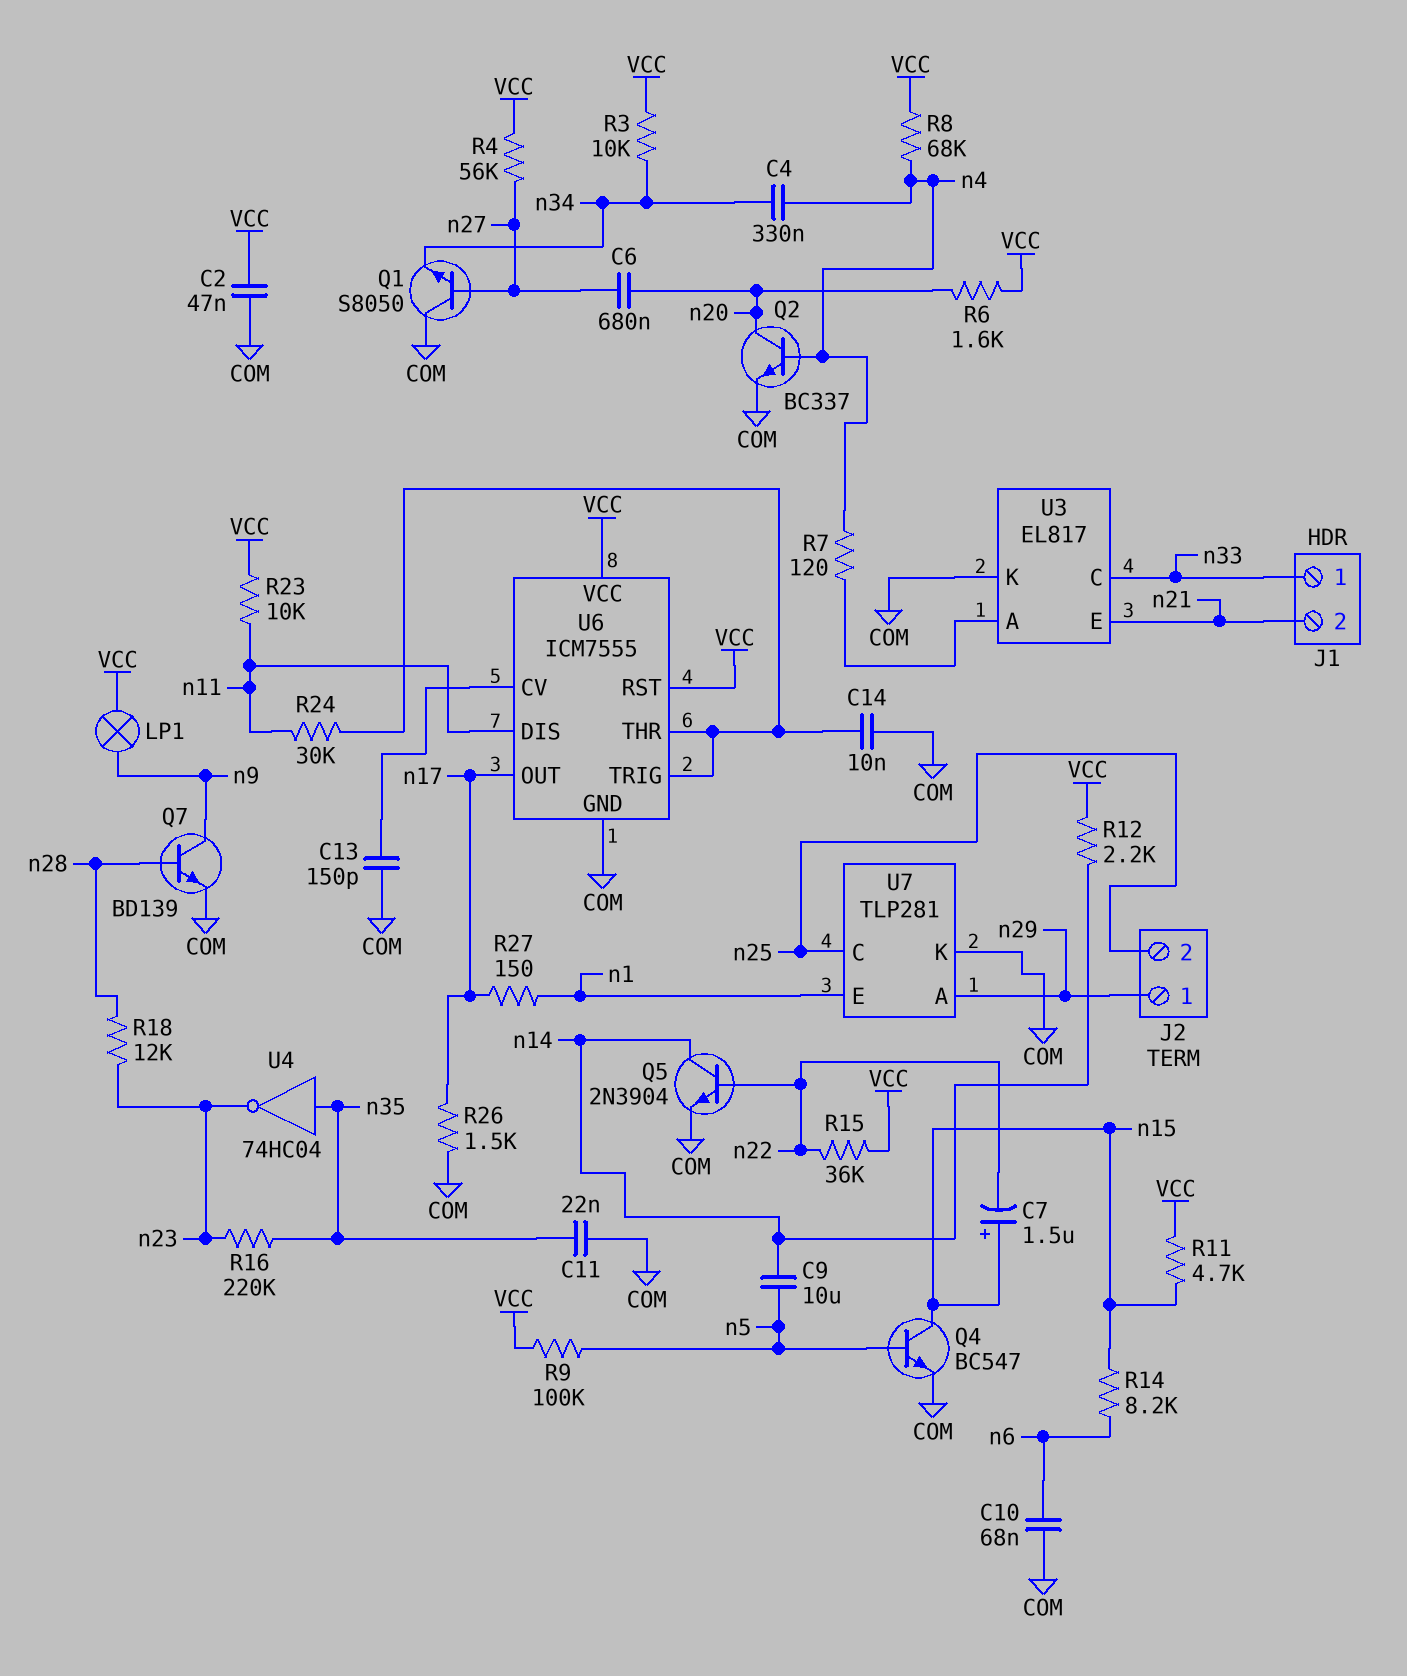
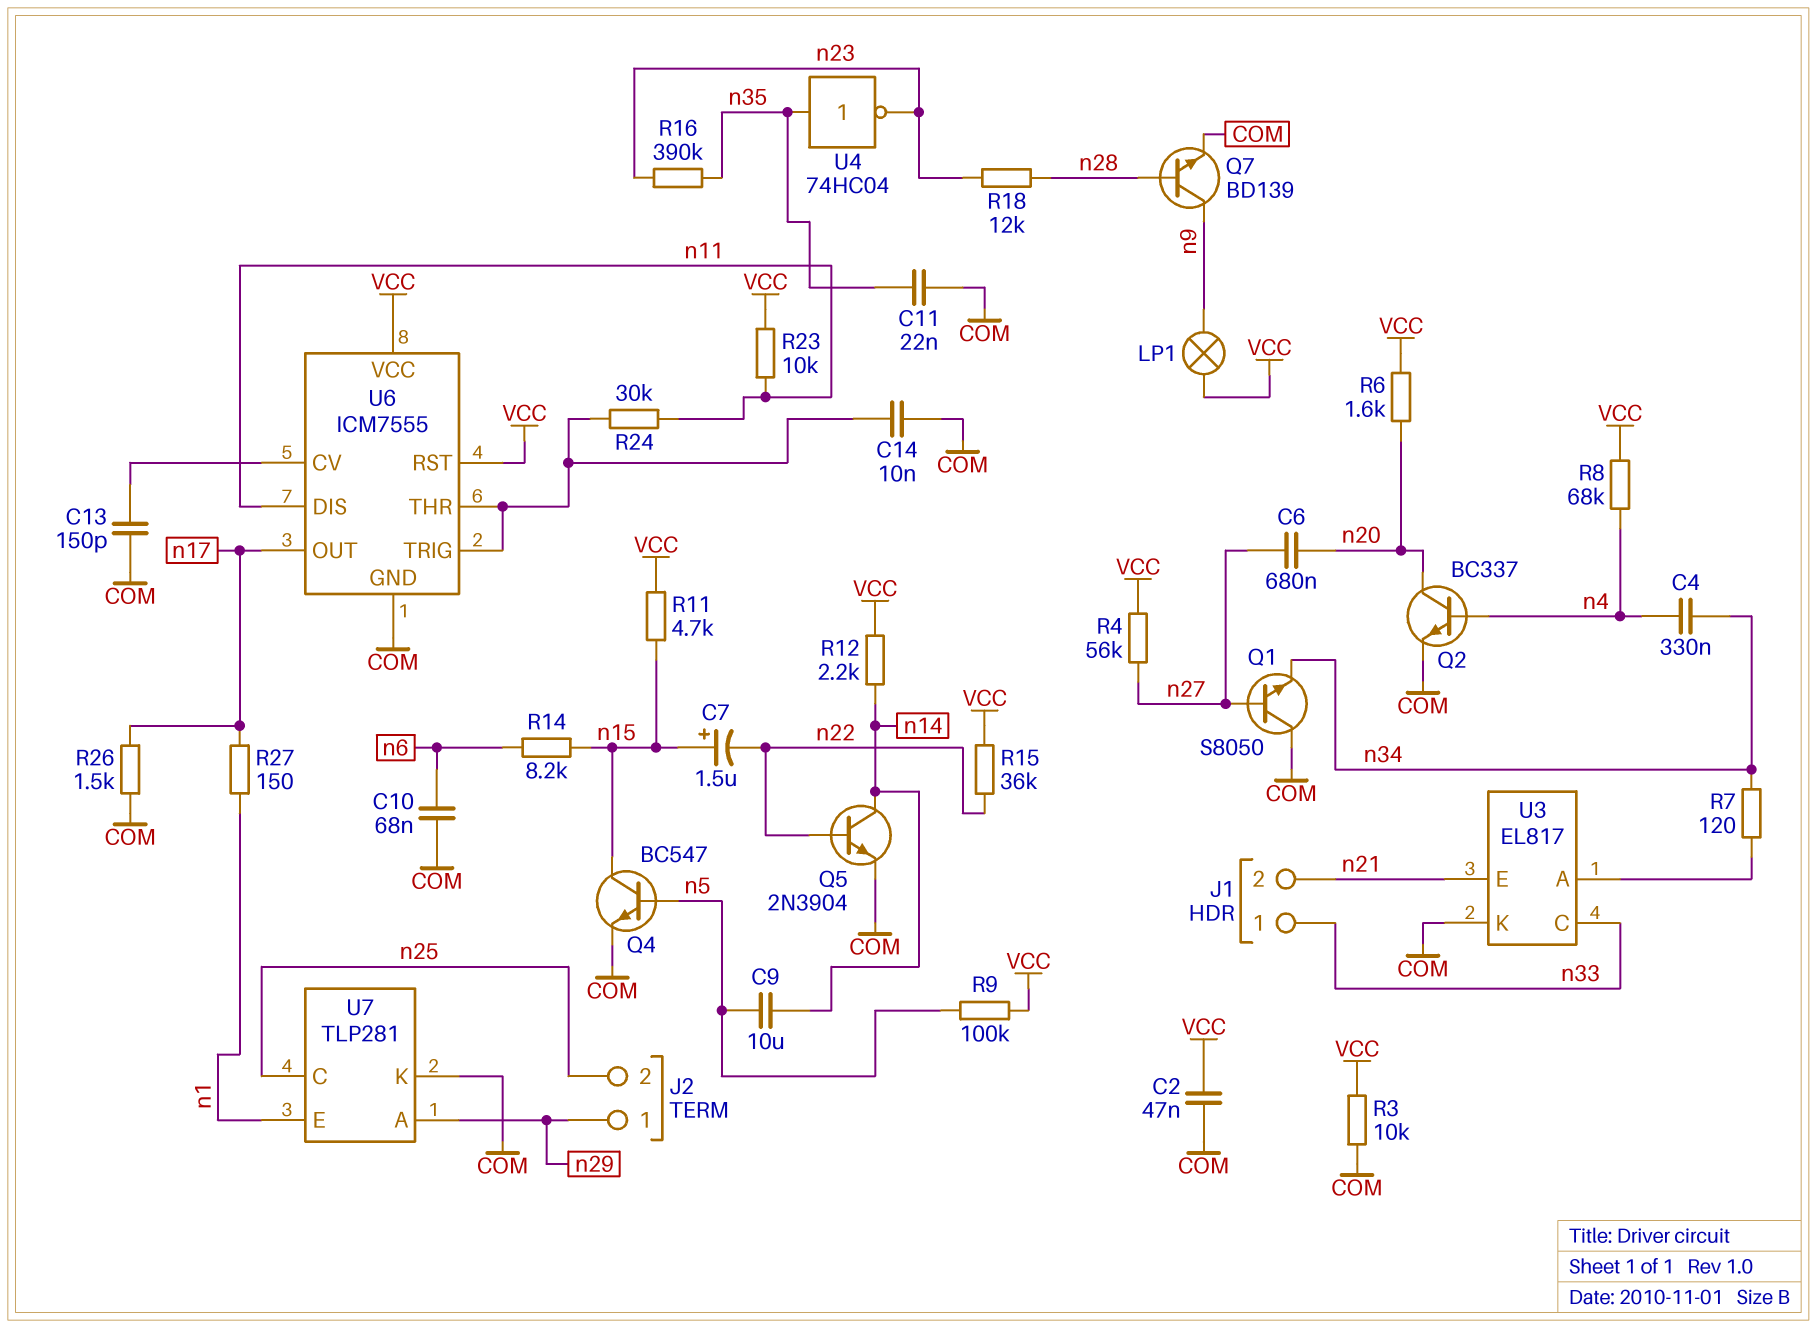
R3: 10k (VCC, n34) -> 10k (COM, VCC)
R7: 120 (U3/A, n4) -> 120 (U3/A, n34)
R16: 220k (n23, n35) -> 390k (n23, n35)

